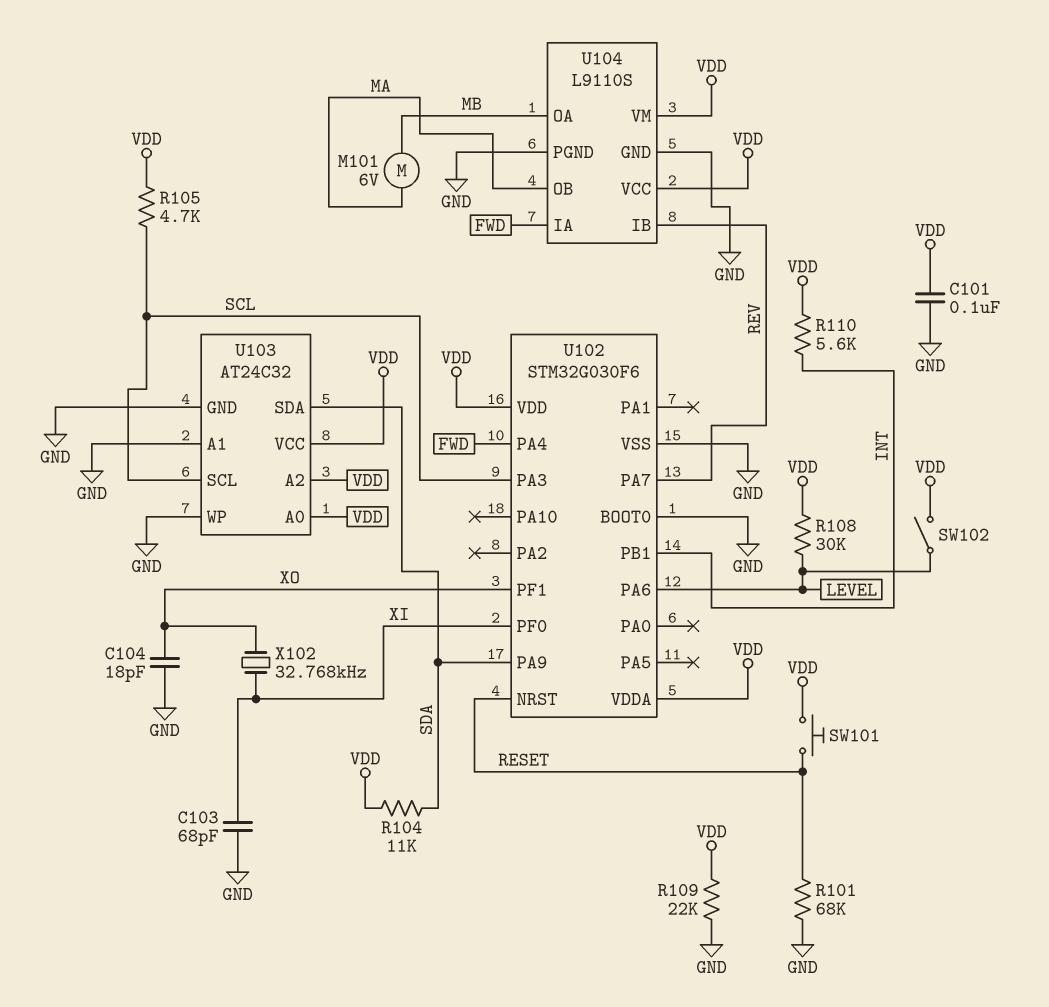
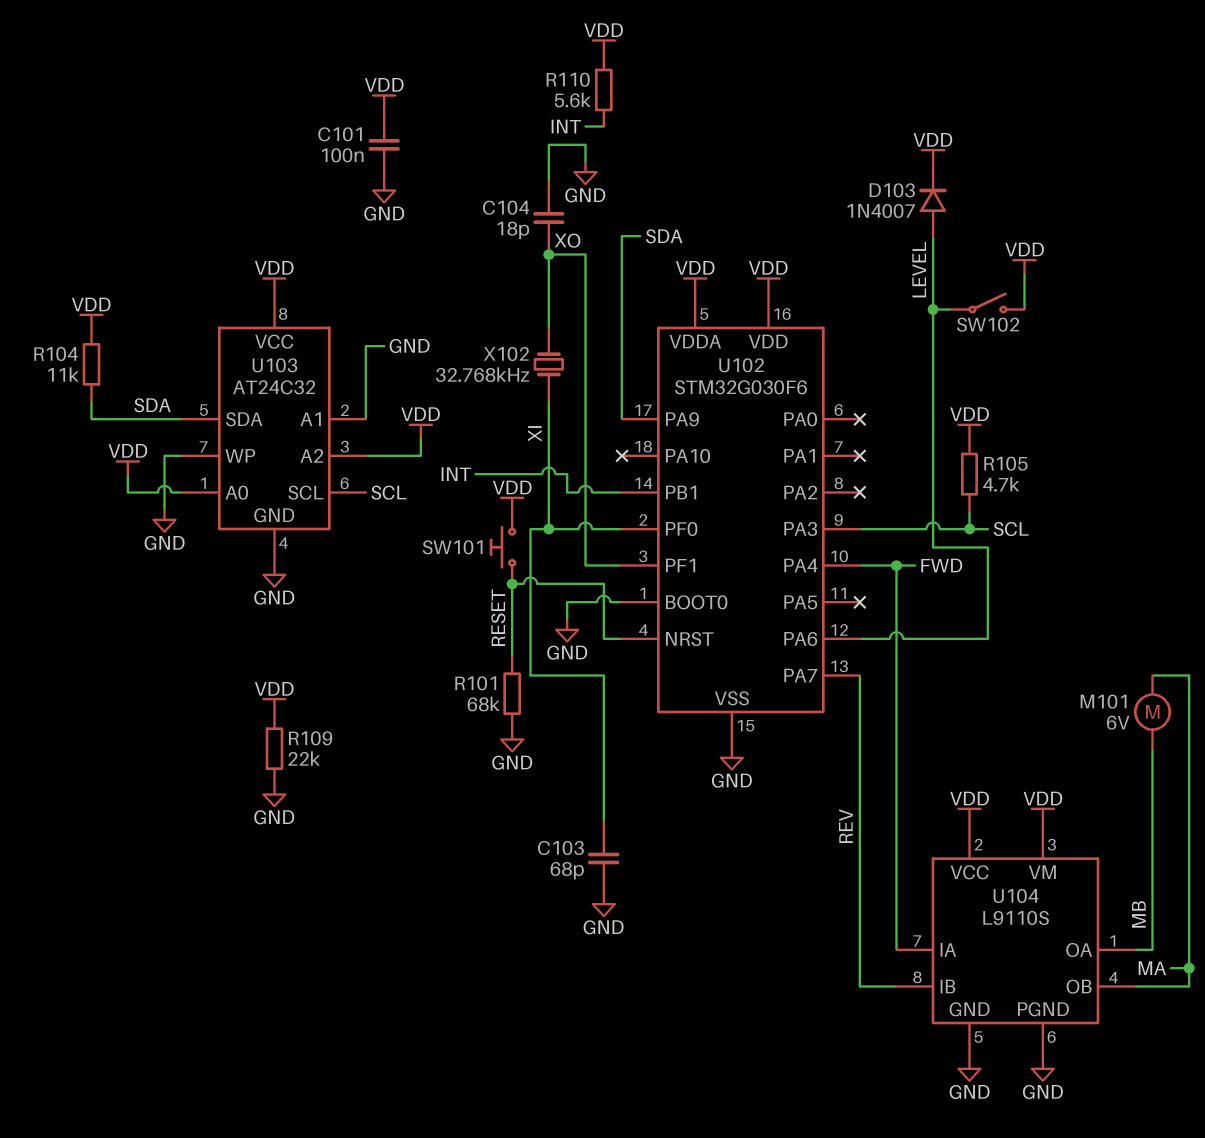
D103: none -> diode 1N4007 (A LEVEL, K VDD)
R108: 30k (LEVEL, VDD) -> none

